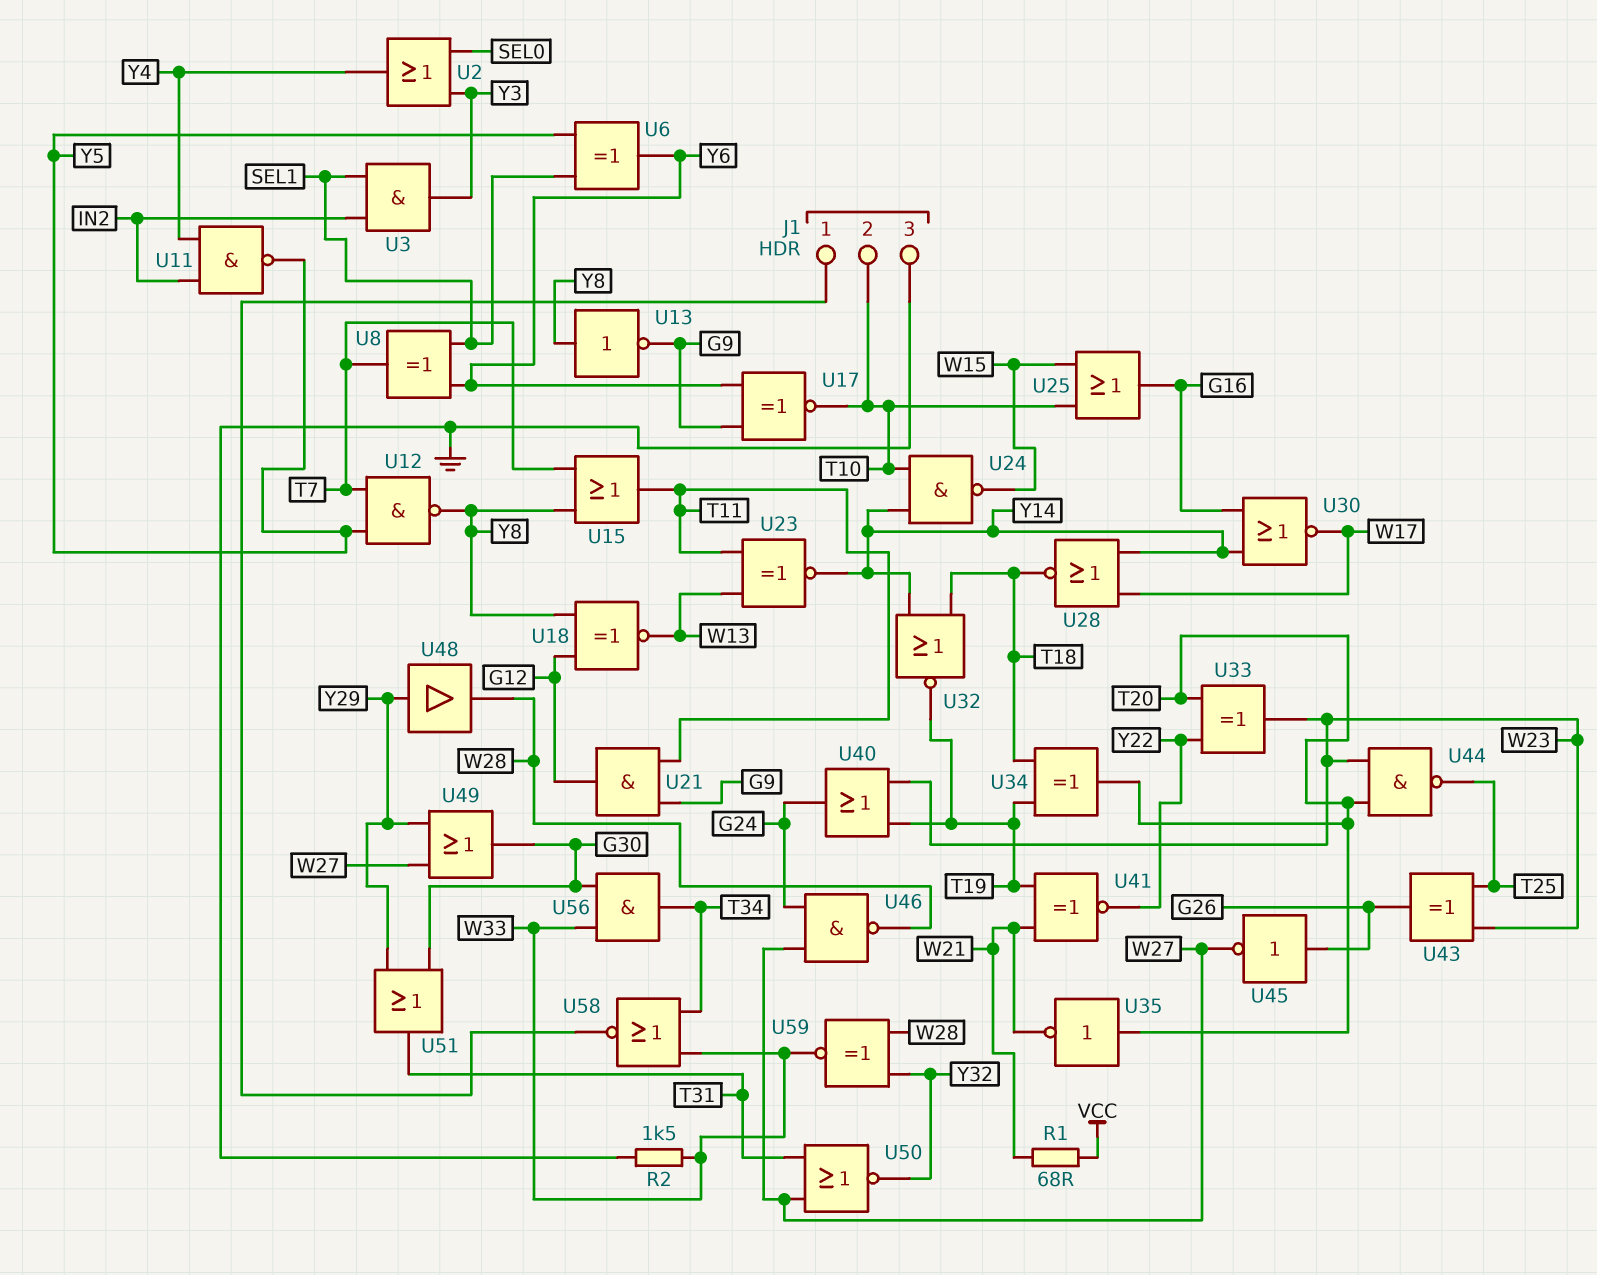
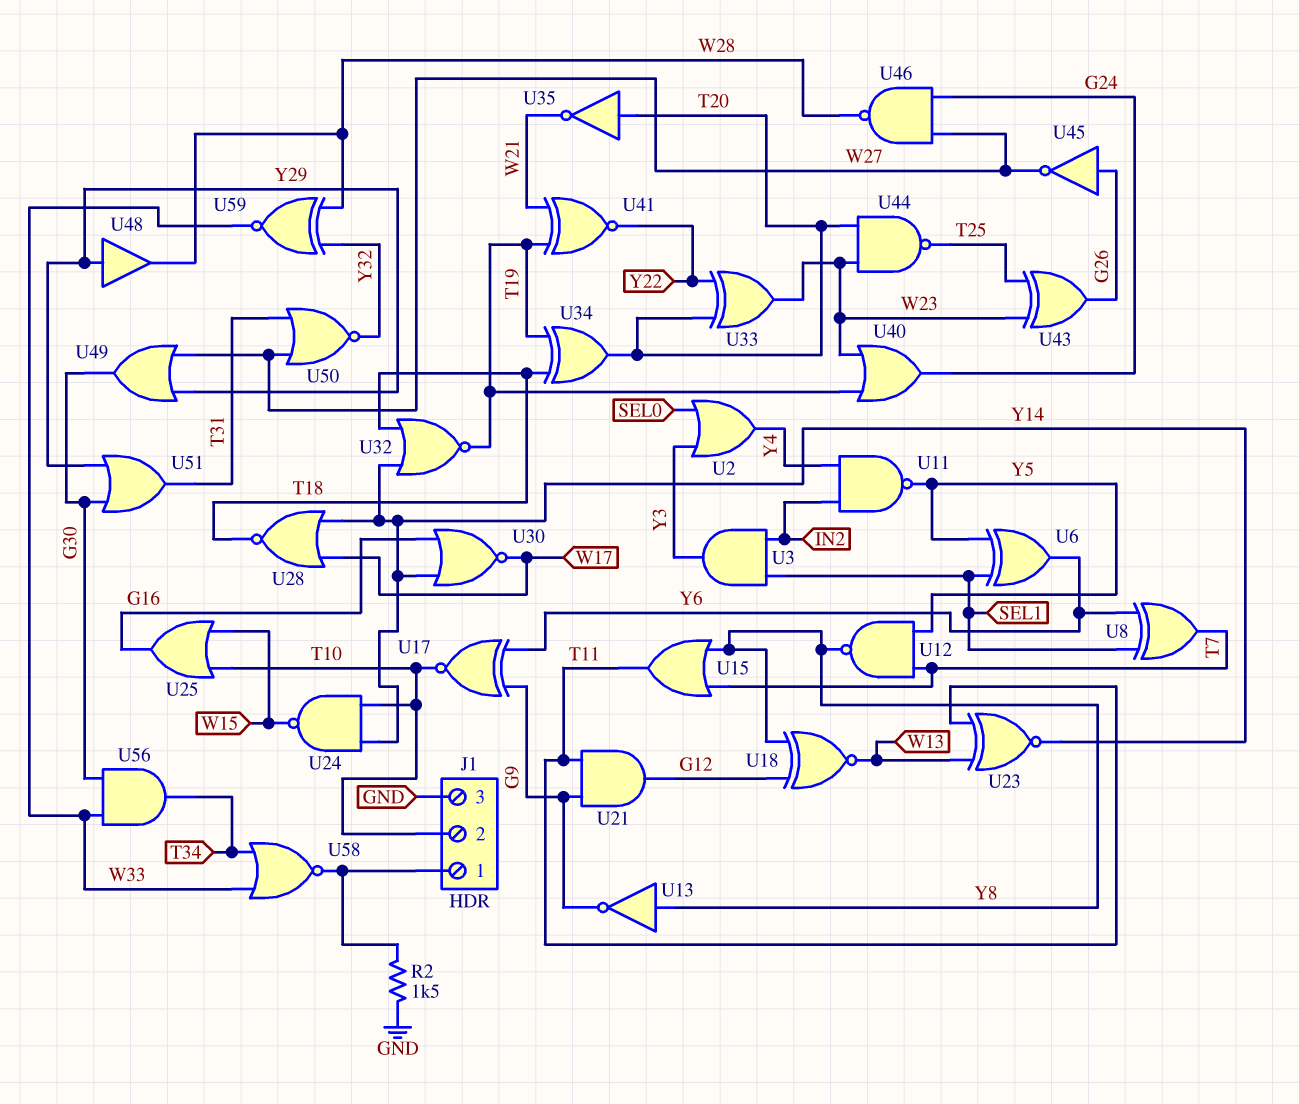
R1: 68 (VCC, W21) -> none
R2: 1.5k (GND, W33) -> 1.5k (GND, J1/1)

